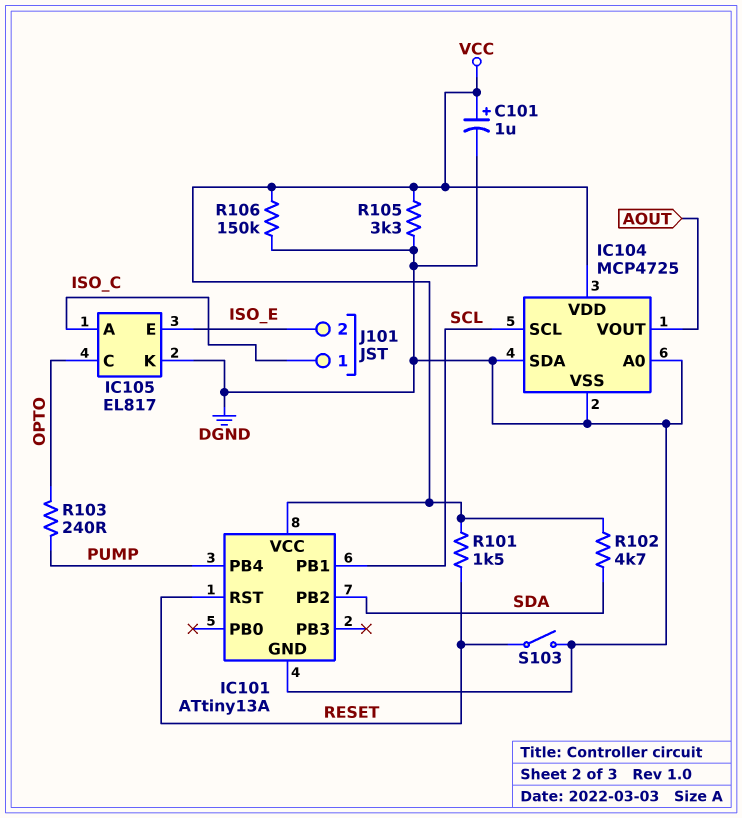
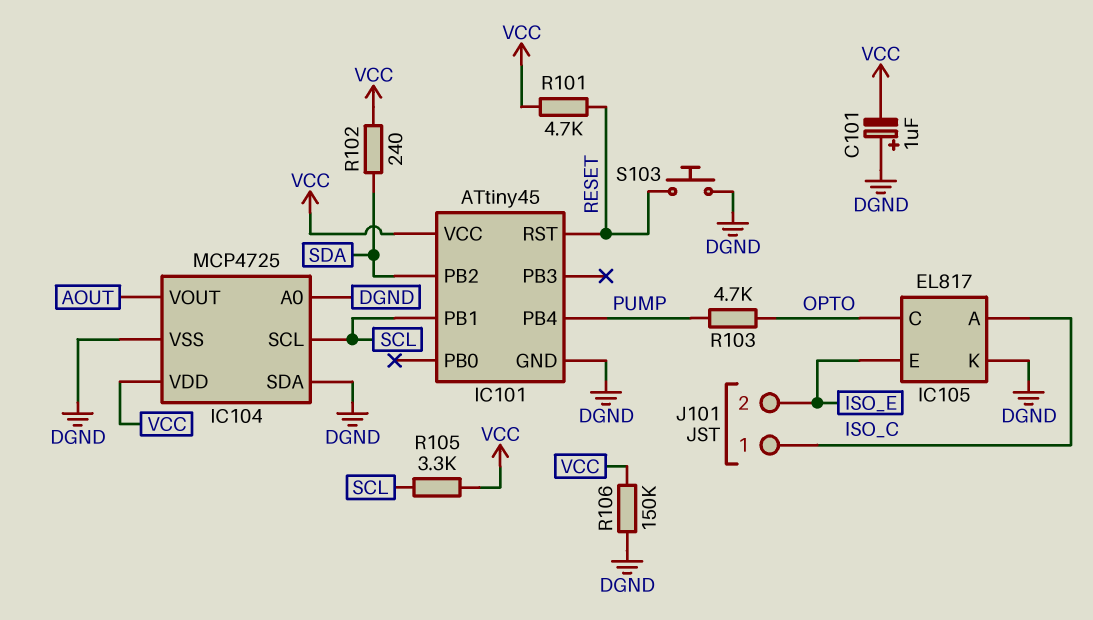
C101: 1uF (plus VCC, minus DGND) -> 1uF (plus DGND, minus VCC)
IC101: ATtiny13A -> ATtiny45
R101: 1.5k (RESET, VCC) -> 4.7k (RESET, VCC)
R102: 4.7k (SDA, VCC) -> 240 (SDA, VCC)
R103: 240 (OPTO, PUMP) -> 4.7k (OPTO, PUMP)
R105: 3.3k (DGND, VCC) -> 3.3k (SCL, VCC)
S103: switch (DGND, RESET) -> button (DGND, RESET)

